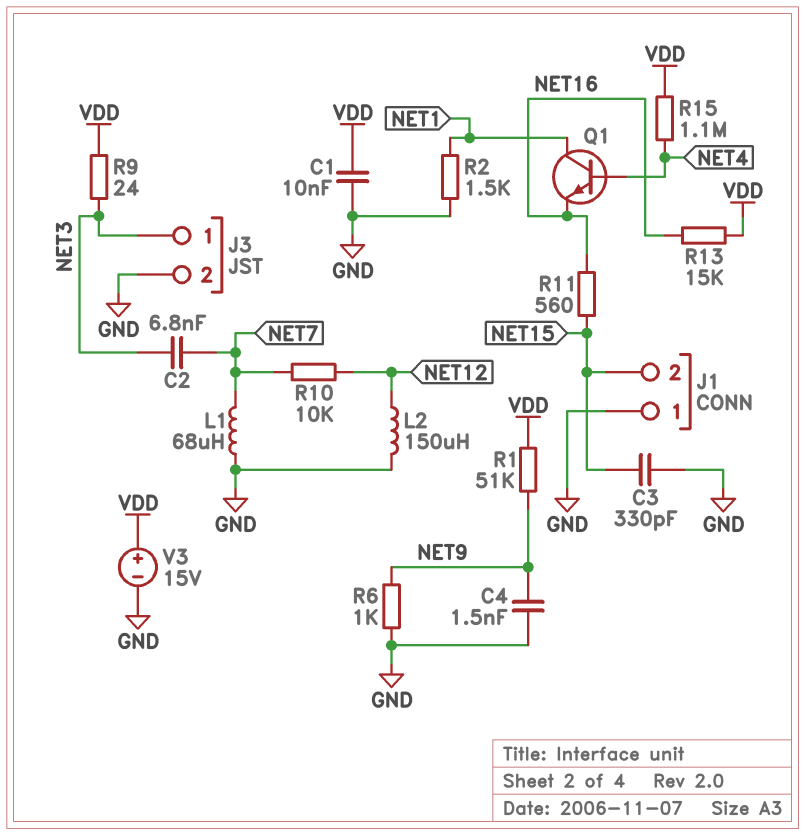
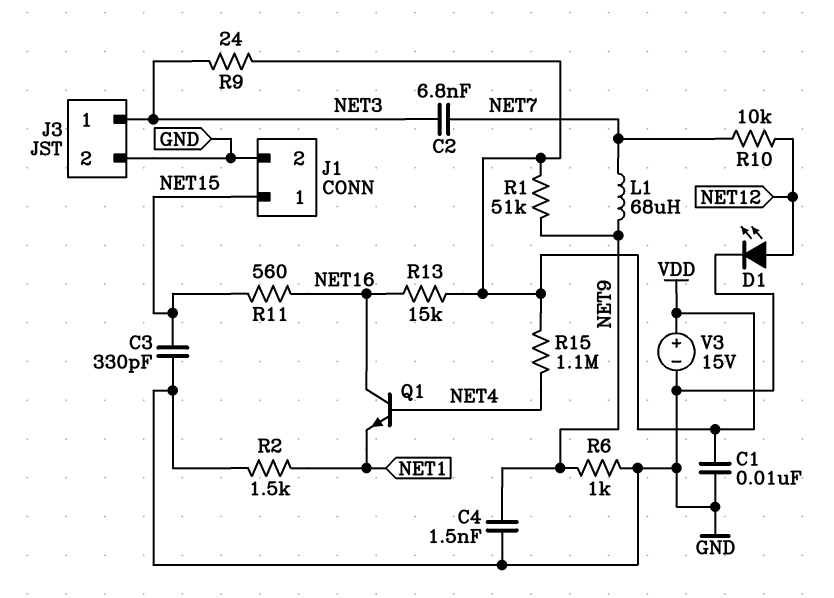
D1: none -> LED (A NET12, K GND)
J1 pin 1: GND -> NET15
J1 pin 2: NET15 -> GND
L1: 68uH (GND, NET7) -> 68uH (NET7, NET9)
L2: 150uH (GND, NET12) -> none
Q1: NPN (B NET4, C NET1, E NET16) -> NPN (B NET4, C NET16, E NET1)

